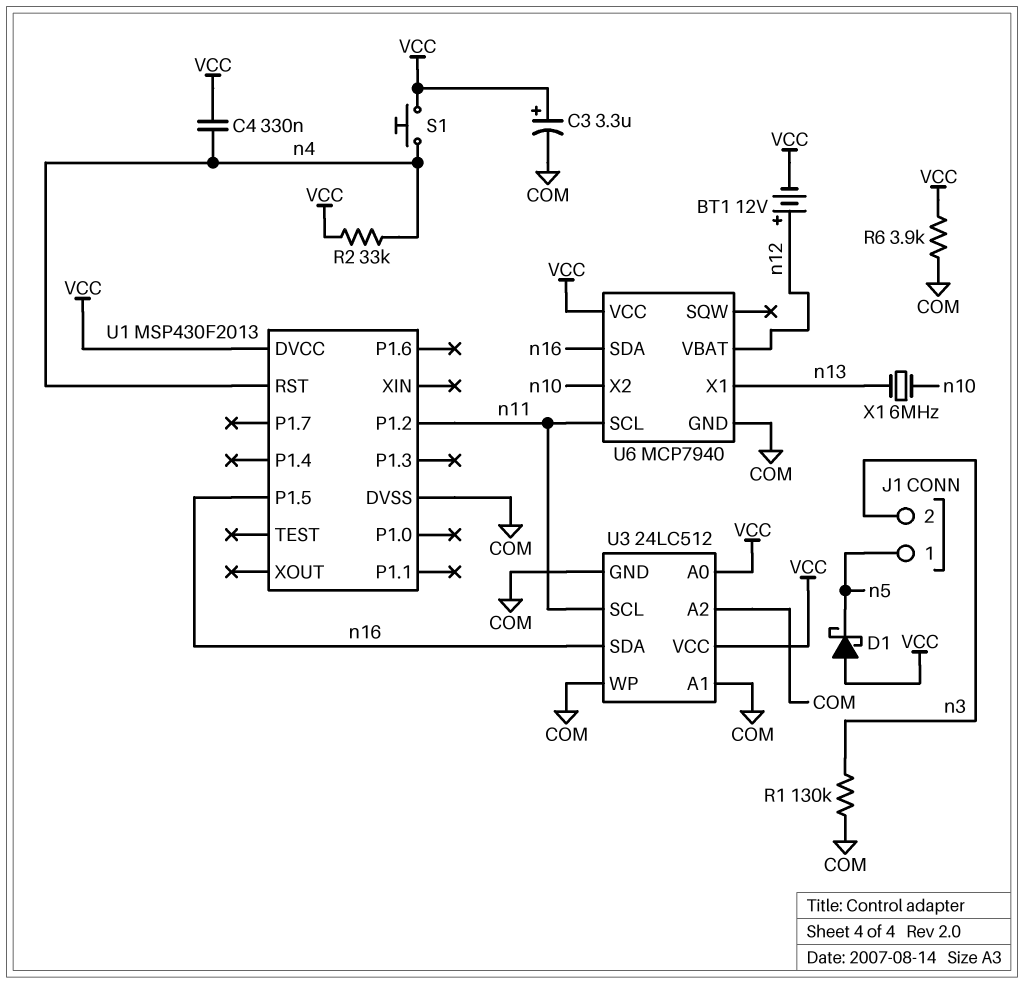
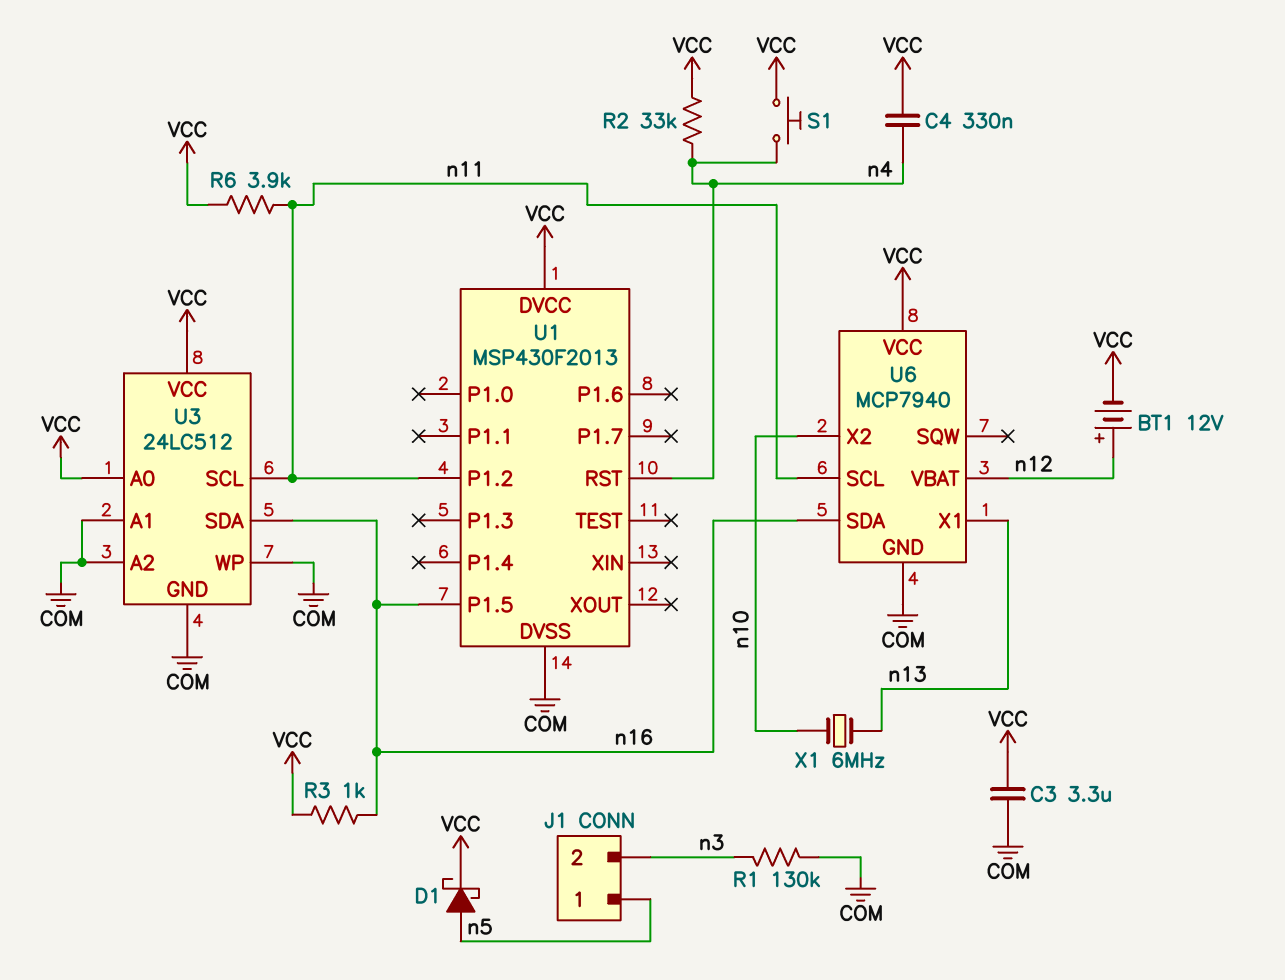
C3: 3.3uF (plus VCC, minus COM) -> 3.3uF (COM, VCC)
D1: schottky (A VCC, K n5) -> schottky (A n5, K VCC)
R3: none -> 1k (VCC, n16)
R6: 3.9k (COM, VCC) -> 3.9k (VCC, n11)

